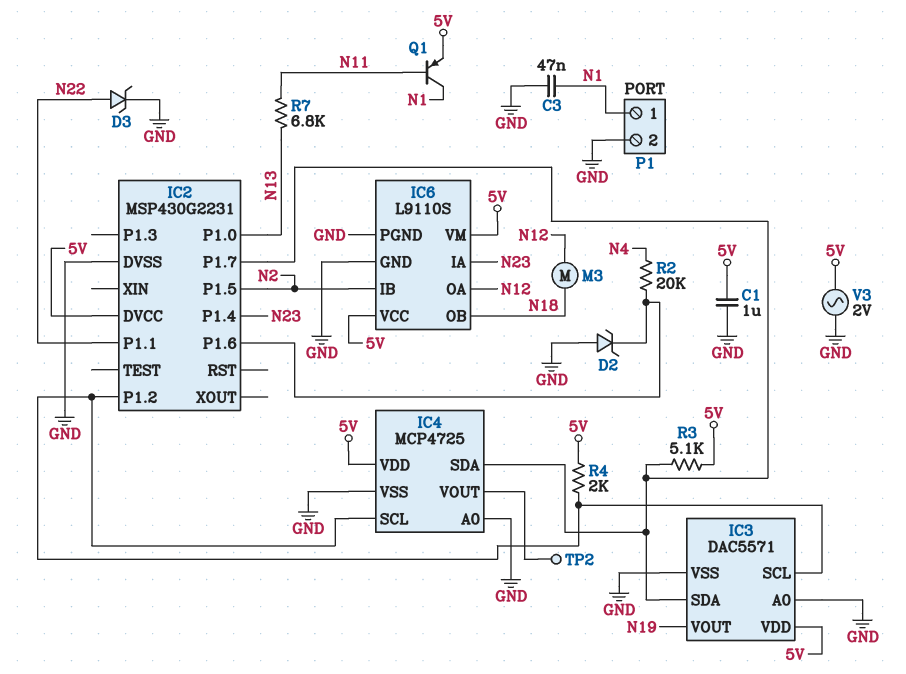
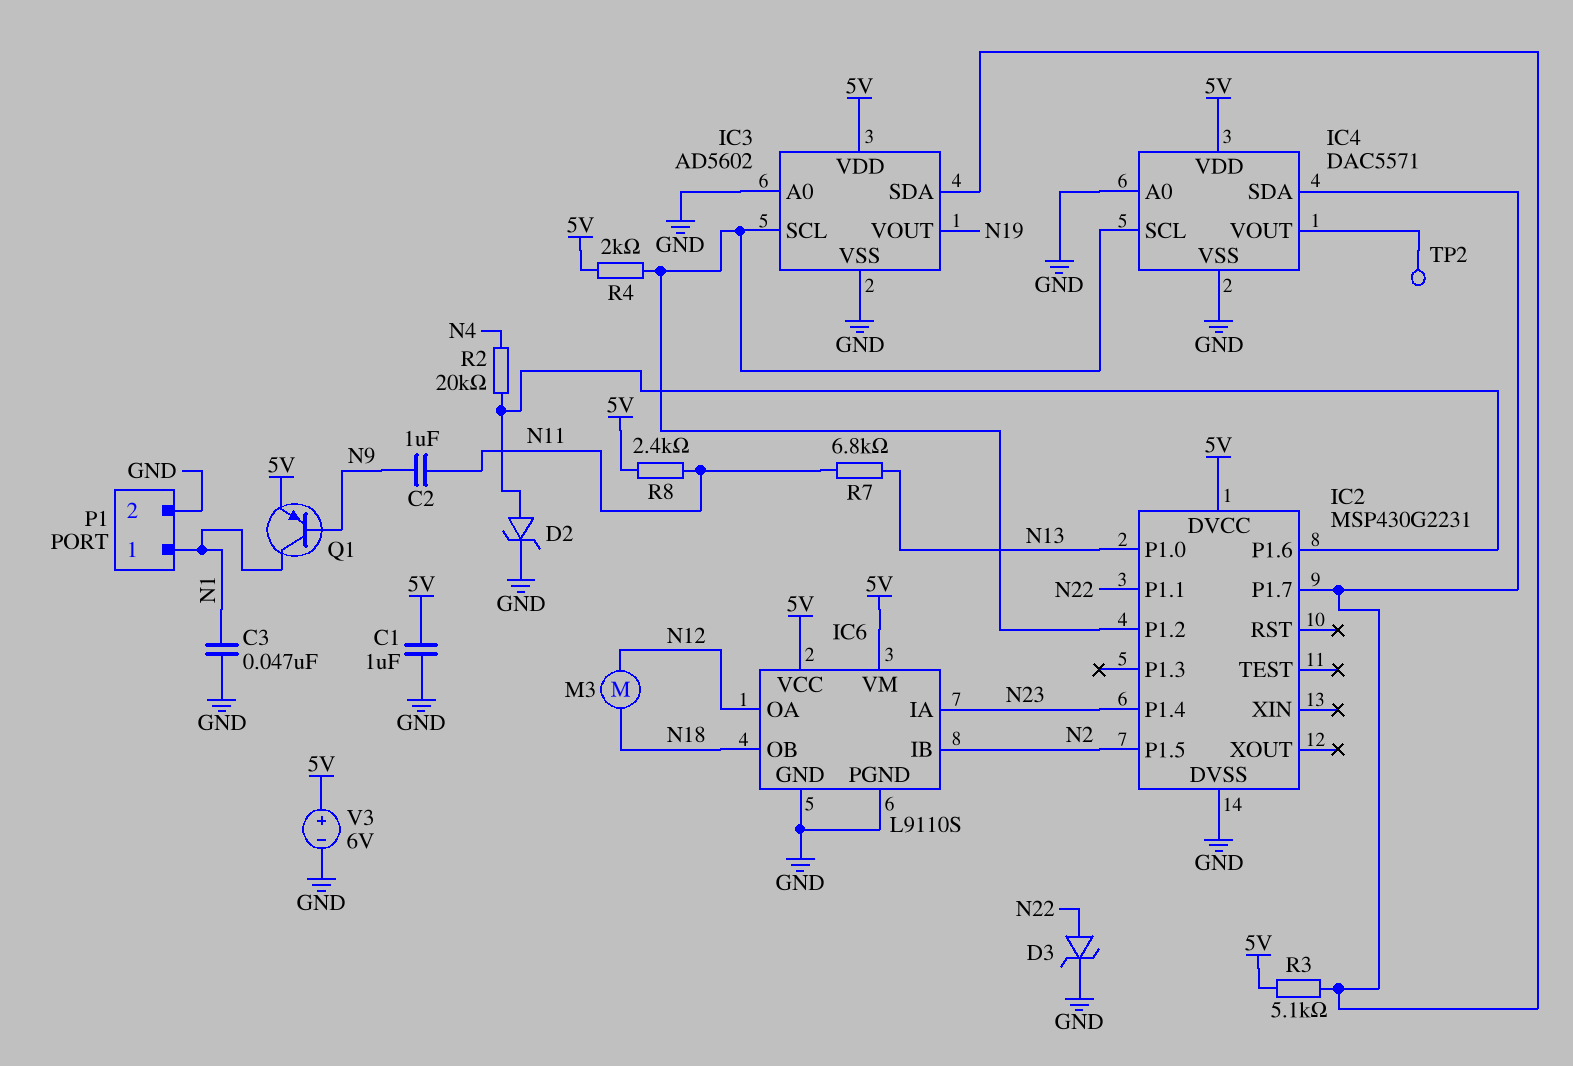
C2: none -> 1uF (N9, N11)
D2: zener (A GND, K IC2/P1.6) -> zener (A IC2/P1.6, K GND)
IC3: DAC5571 -> AD5602
IC4: MCP4725 -> DAC5571
Q1: PNP (B N11, C N1, E 5V) -> PNP (B N9, C N1, E 5V)
R8: none -> 2.4k (5V, N11)
V3: AC 2V (5V, GND) -> 6V (plus 5V, minus GND)

